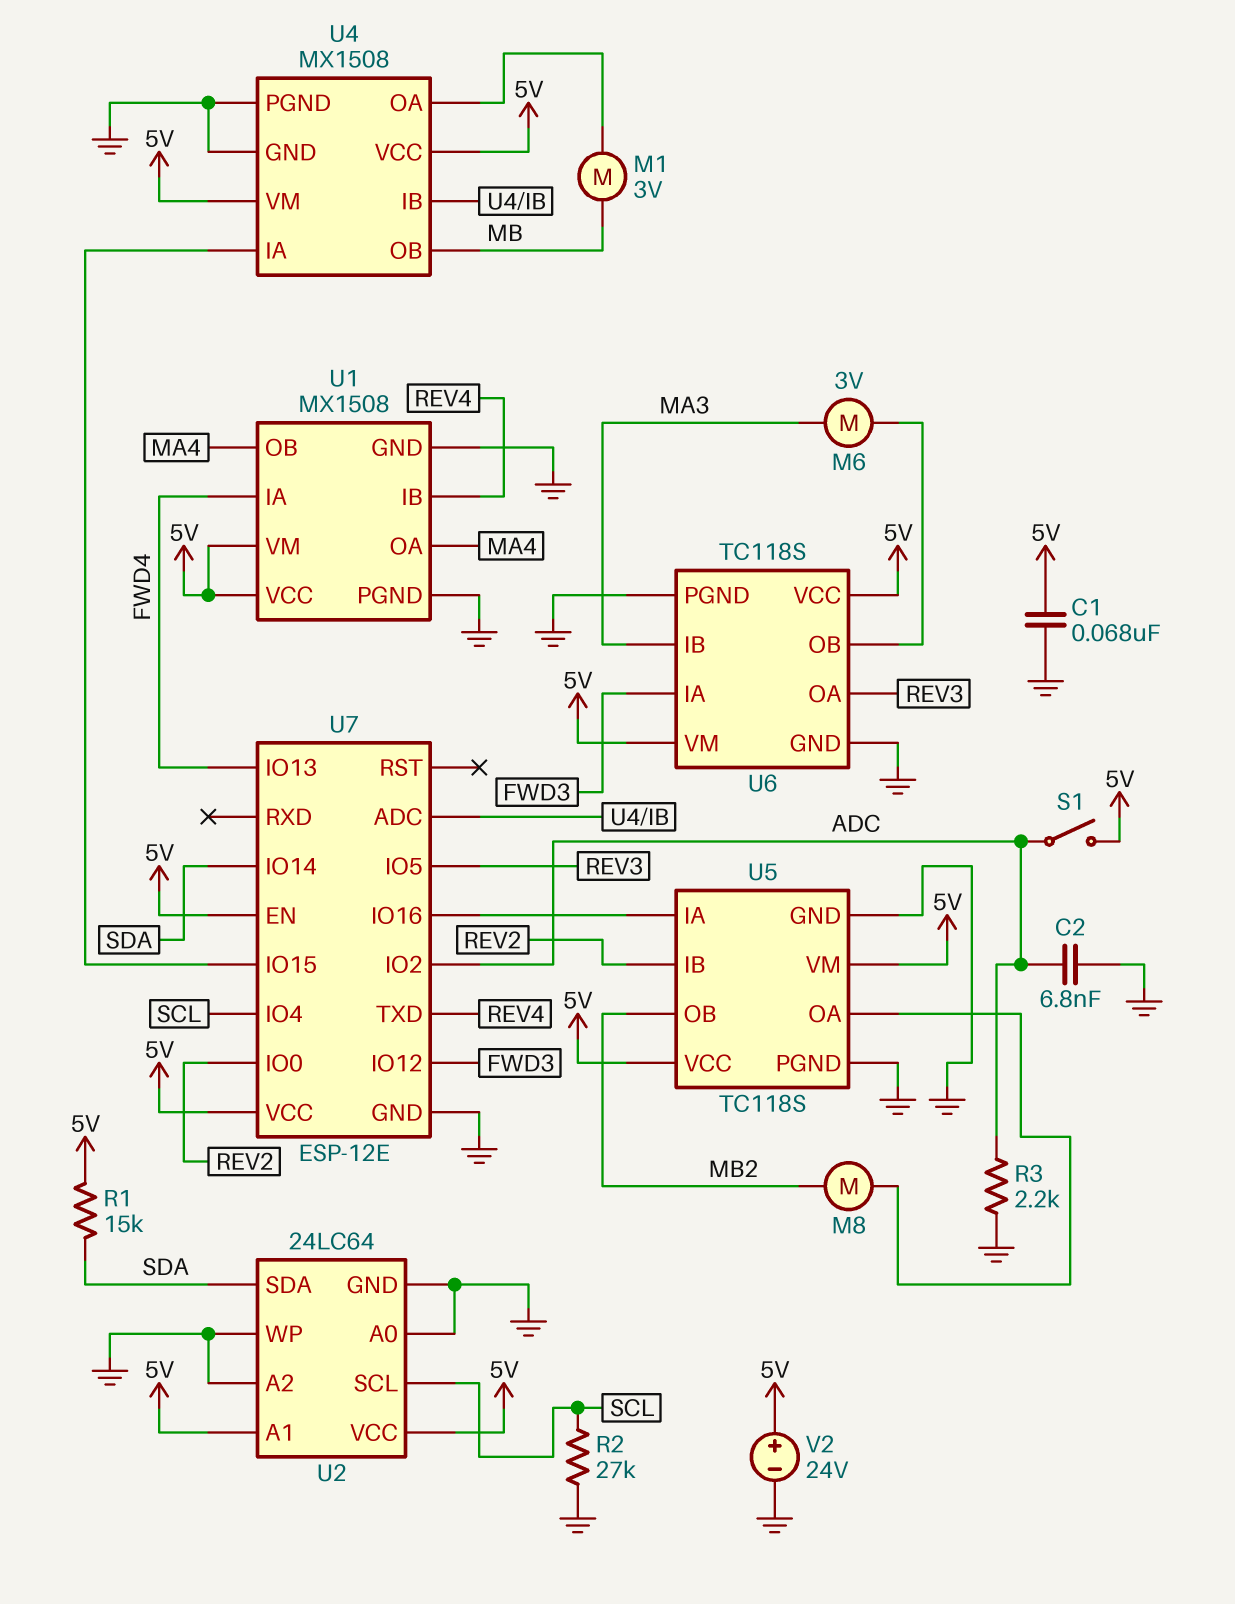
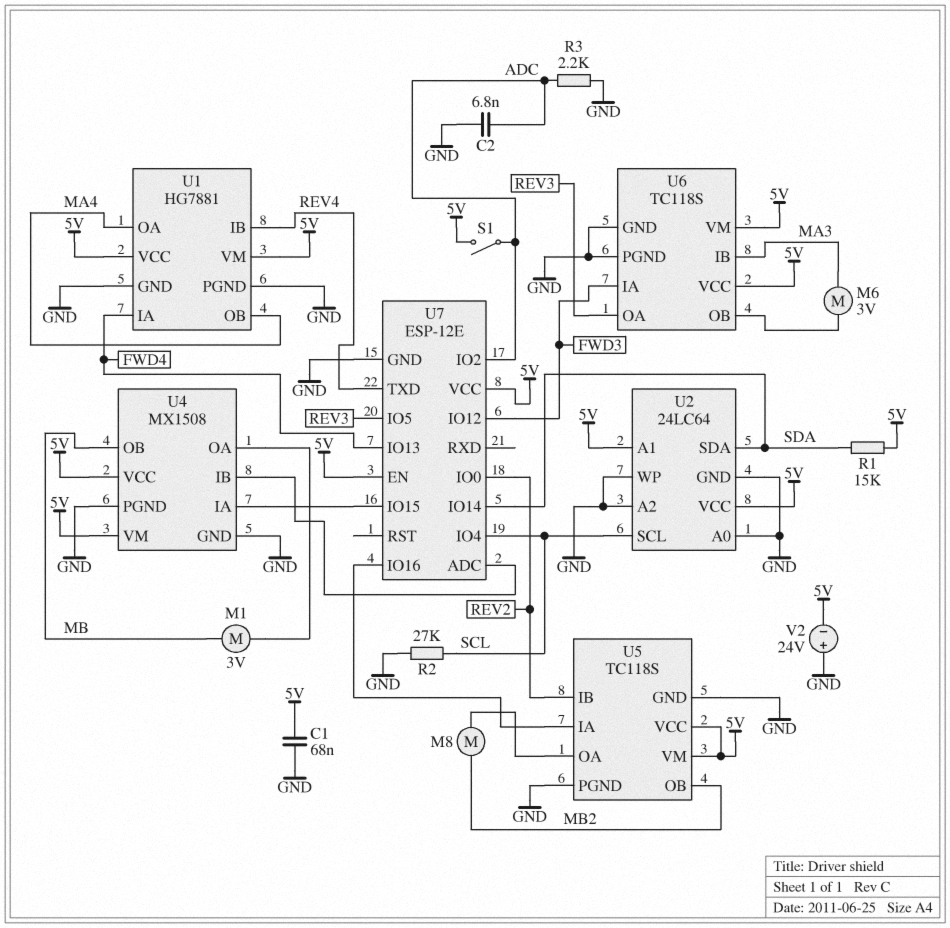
U1: MX1508 -> HG7881
V2: 24V (plus 5V, minus GND) -> 24V (plus GND, minus 5V)

